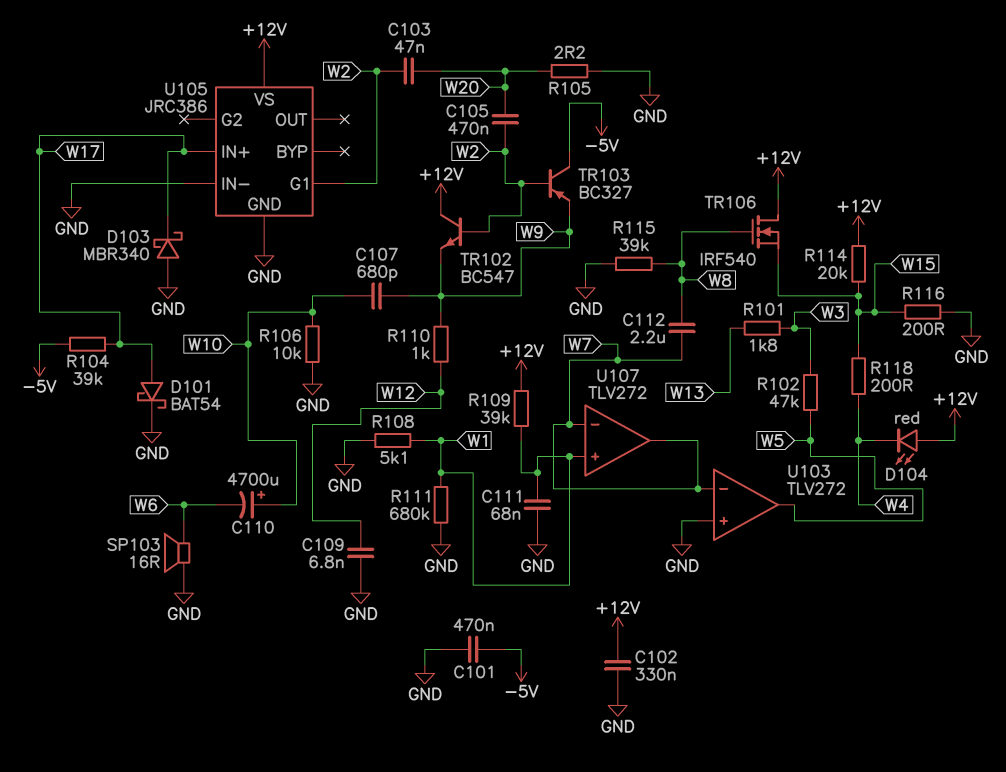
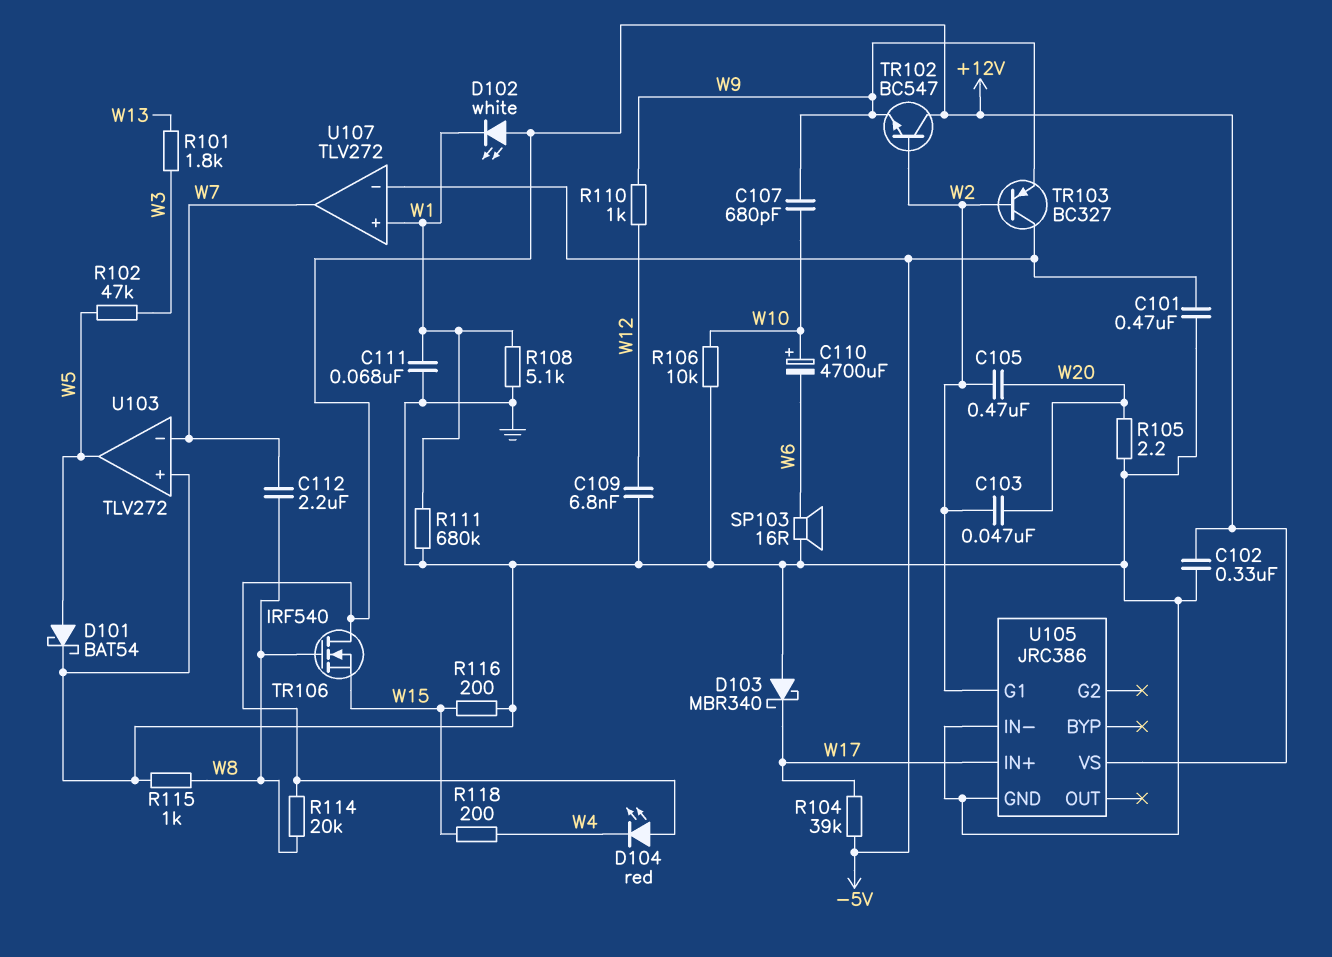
D101: schottky BAT54 (A W17, K GND) -> schottky BAT54 (A W5, K GND)
D102: none -> LED white (A +12V, K W1)
R109: 39k (+12V, W1) -> none
R114: 20k (+12V, W15) -> 20k (+12V, W8)
R115: 39k (GND, W8) -> 1k (GND, W8)
U107 pin in-: W7 -> -5V

